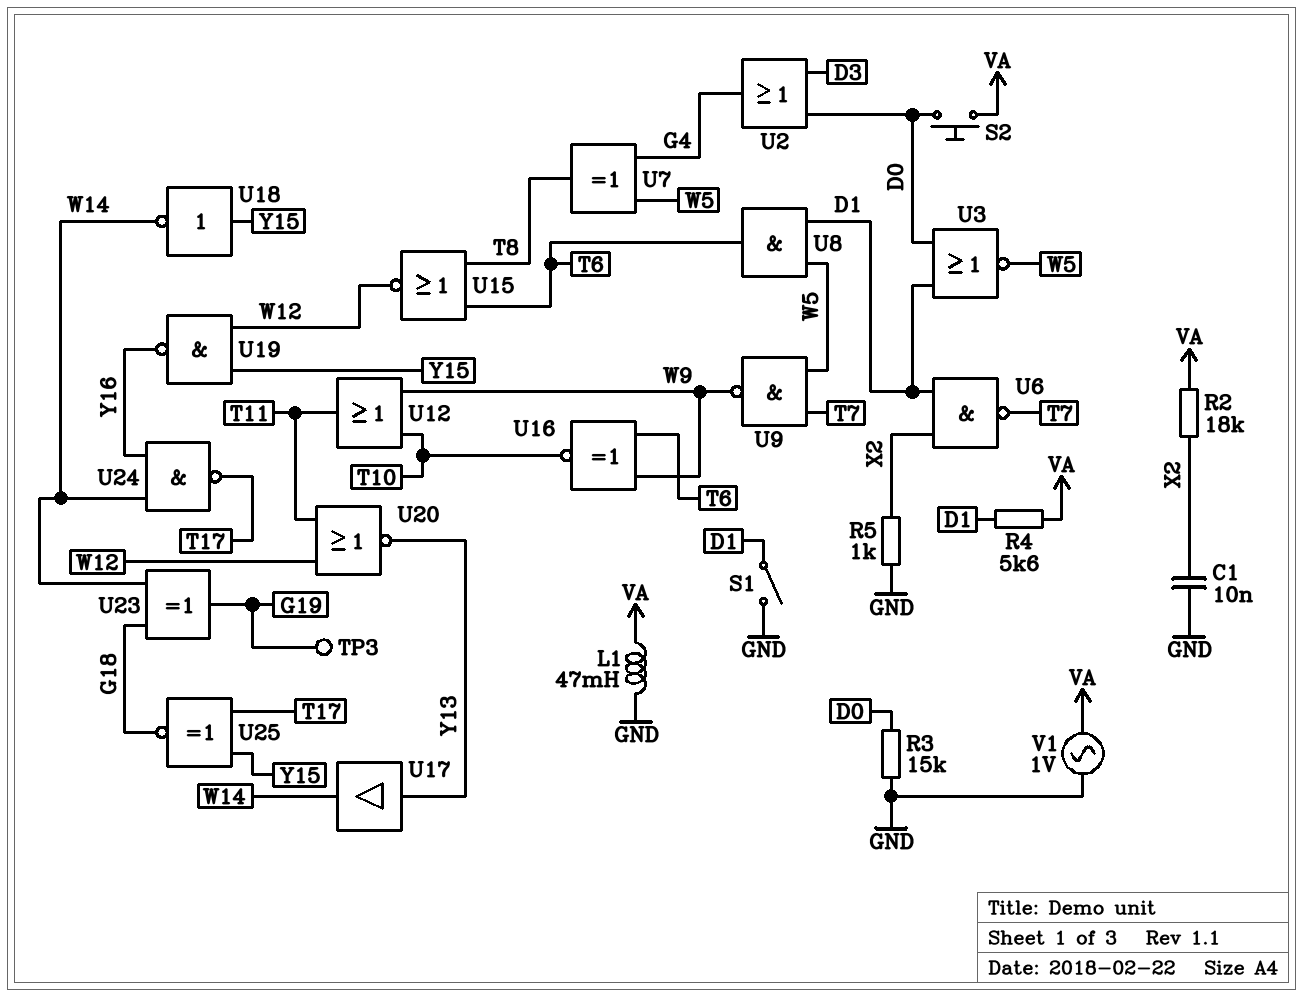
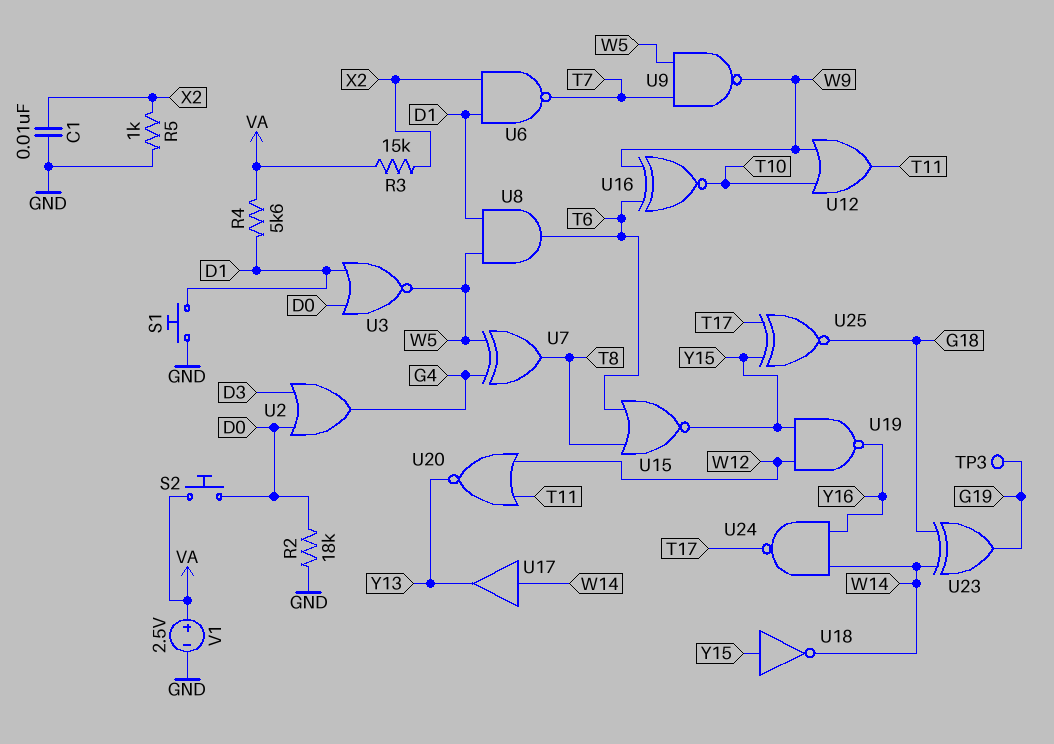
L1: 47mH (GND, VA) -> none
R2: 18k (VA, X2) -> 18k (D0, GND)
R3: 15k (D0, GND) -> 15k (VA, X2)
S1: switch (D1, GND) -> button (D1, GND)
U15: NOR (in T6, in T8, out W12) -> NOR (in T6, in T8, out Y15)
U17: buffer (in Y13, out W14) -> buffer (in W14, out Y13)
V1: AC 1V (GND, VA) -> 2.5V (plus VA, minus GND)

